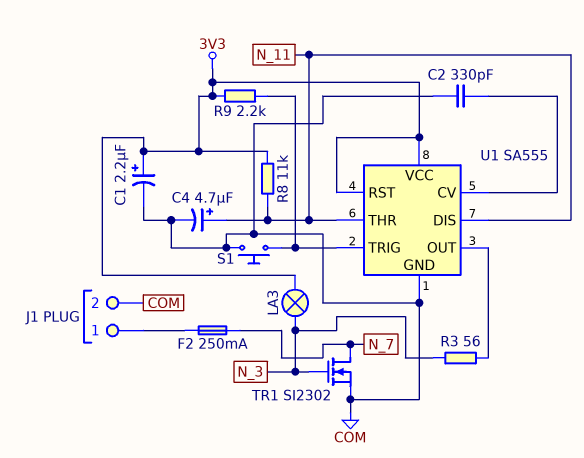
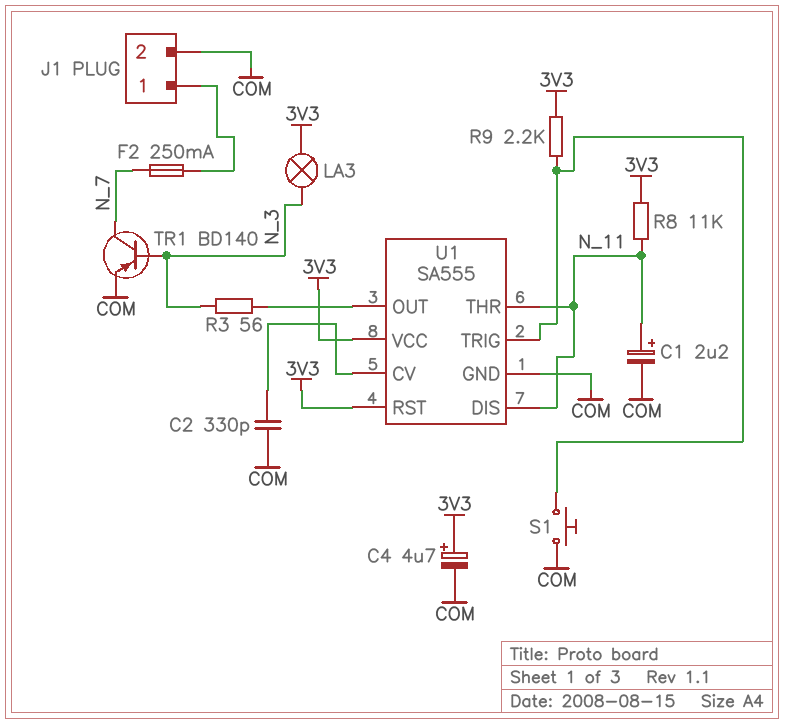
C1: 2.2uF (plus 3V3, minus COM) -> 2.2uF (plus N_11, minus COM)
C4: 4.7uF (plus N_11, minus COM) -> 4.7uF (plus 3V3, minus COM)
TR1: NMOS SI2302 (G N_3, D N_7, S COM) -> PNP BD140 (B N_3, C N_7, E COM)

